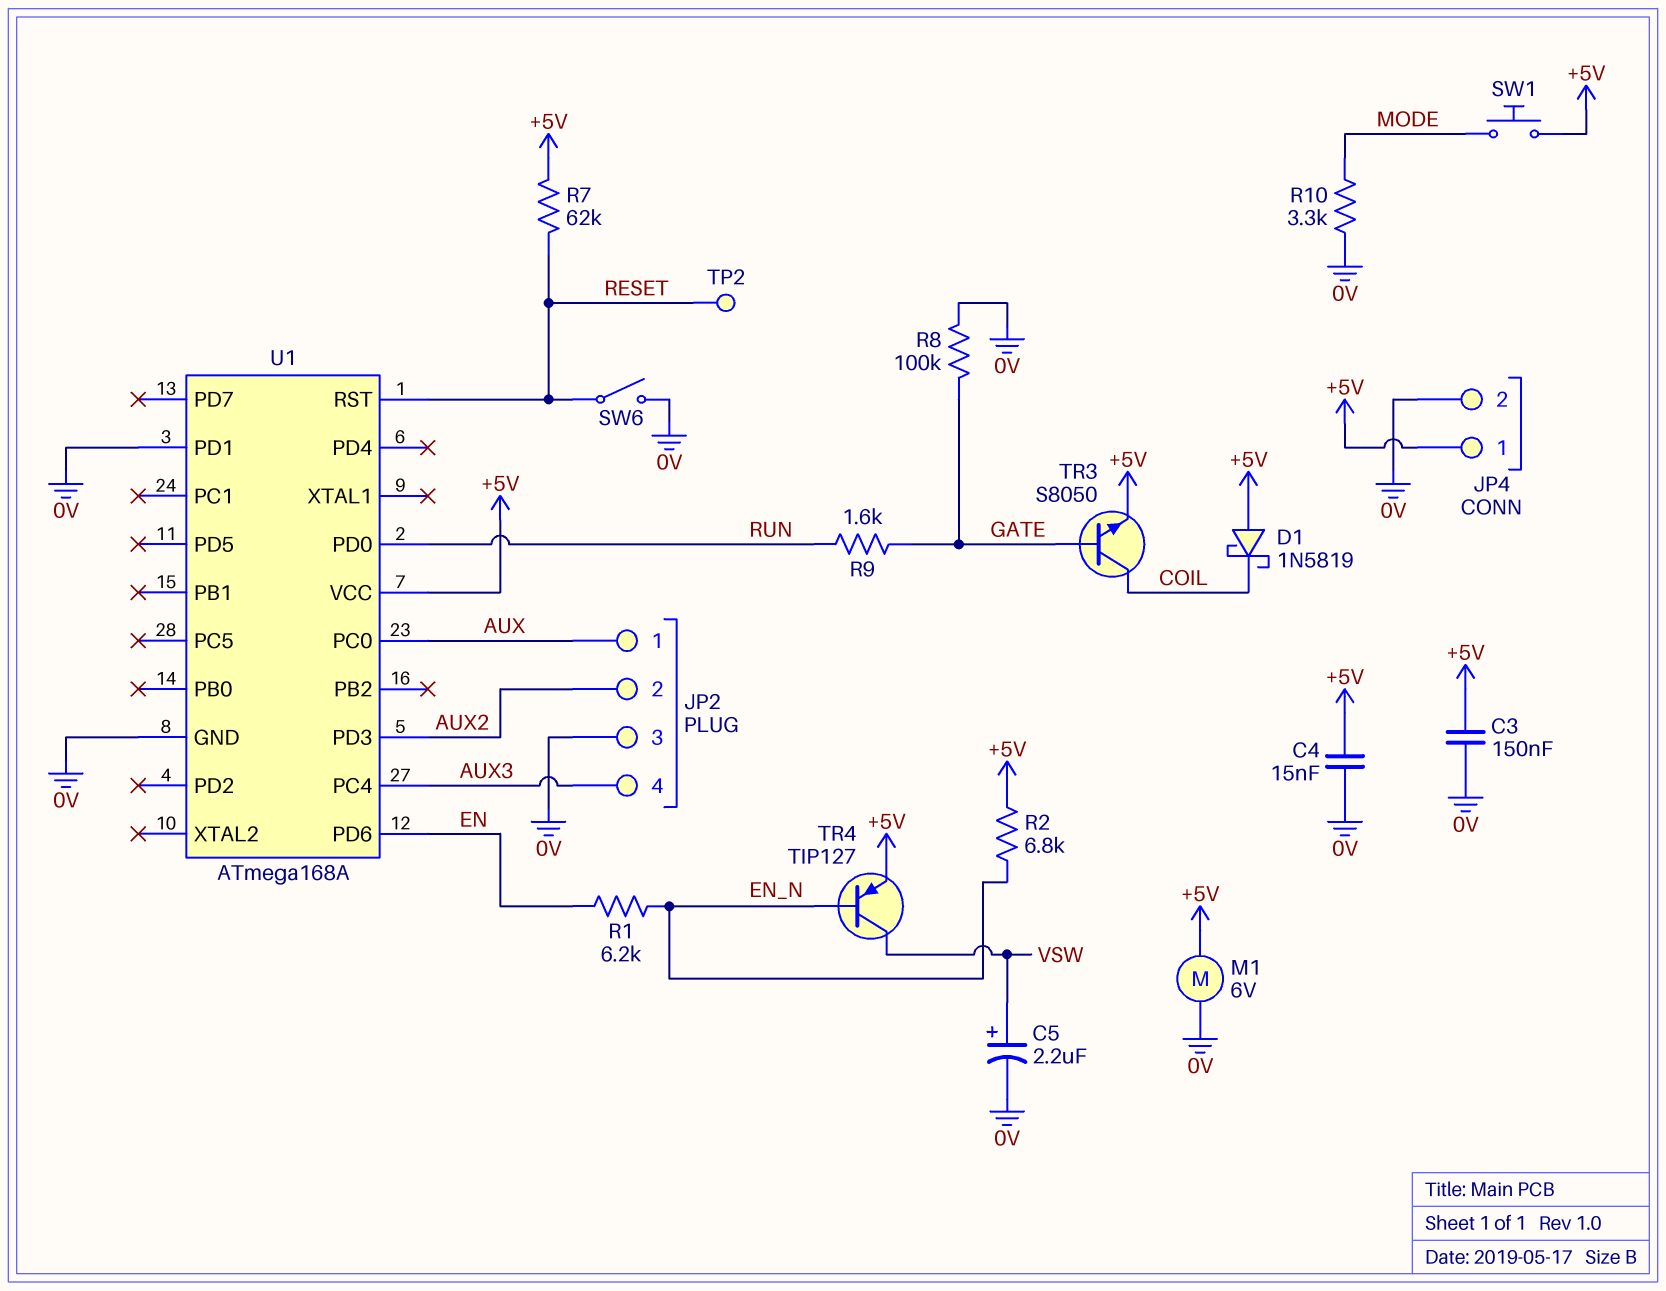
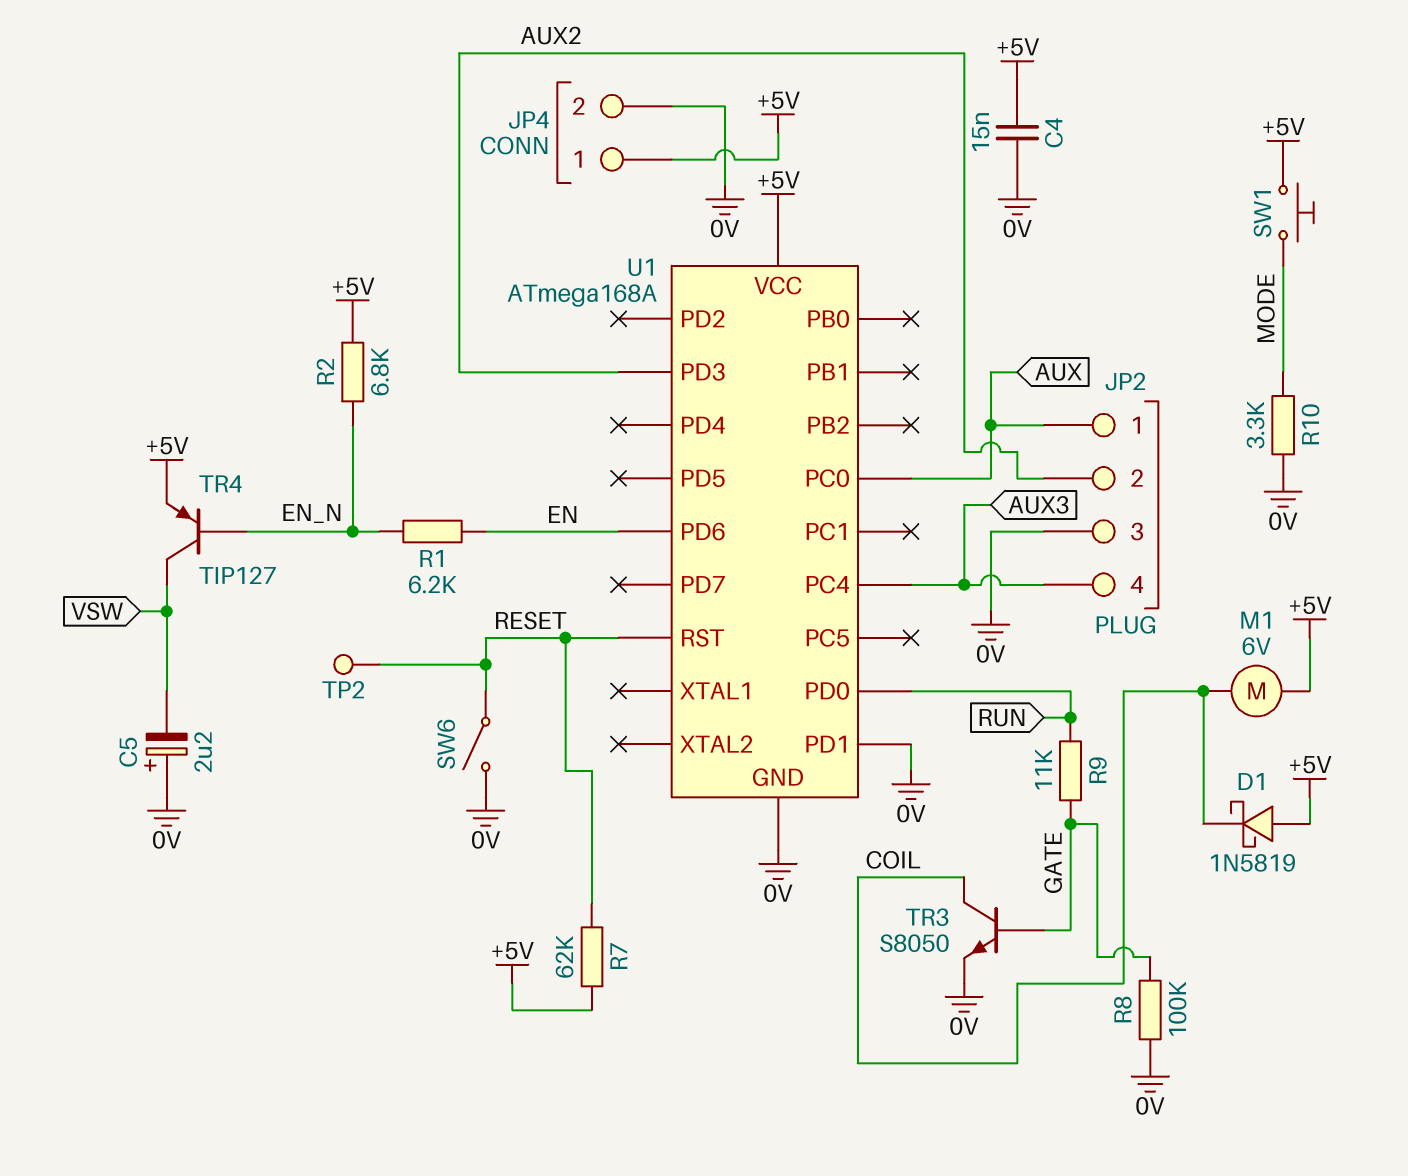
C3: 150nF (+5V, 0V) -> none
C5: 2.2uF (plus VSW, minus 0V) -> 2.2uF (plus 0V, minus VSW)
M1: motor 6V (+5V, 0V) -> motor 6V (+5V, COIL)
R9: 1.6k (GATE, RUN) -> 11k (GATE, RUN)
TR3: NPN S8050 (B GATE, C COIL, E +5V) -> NPN S8050 (B GATE, C COIL, E 0V)

